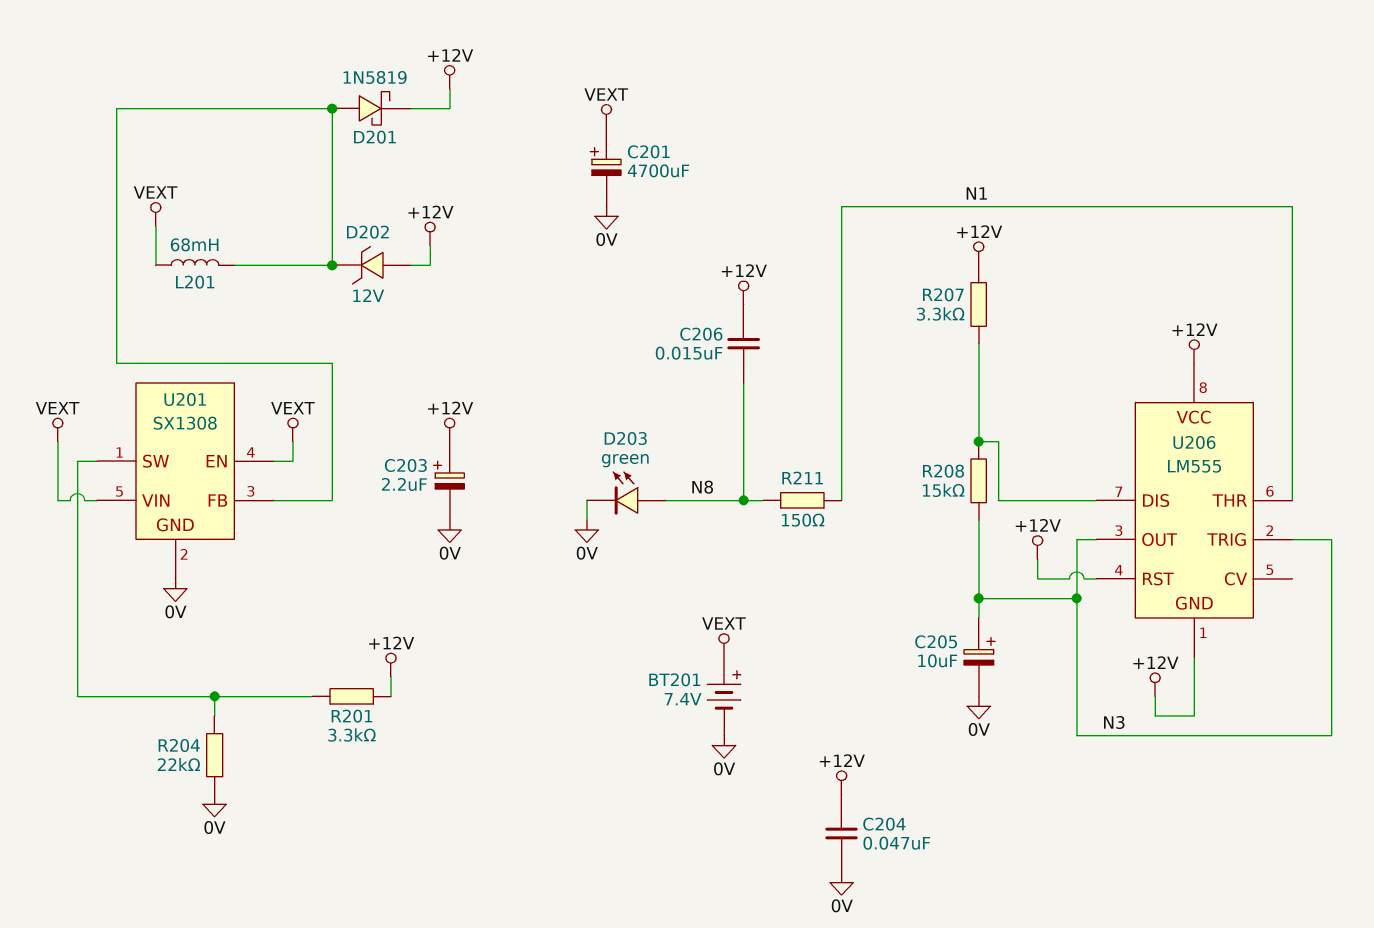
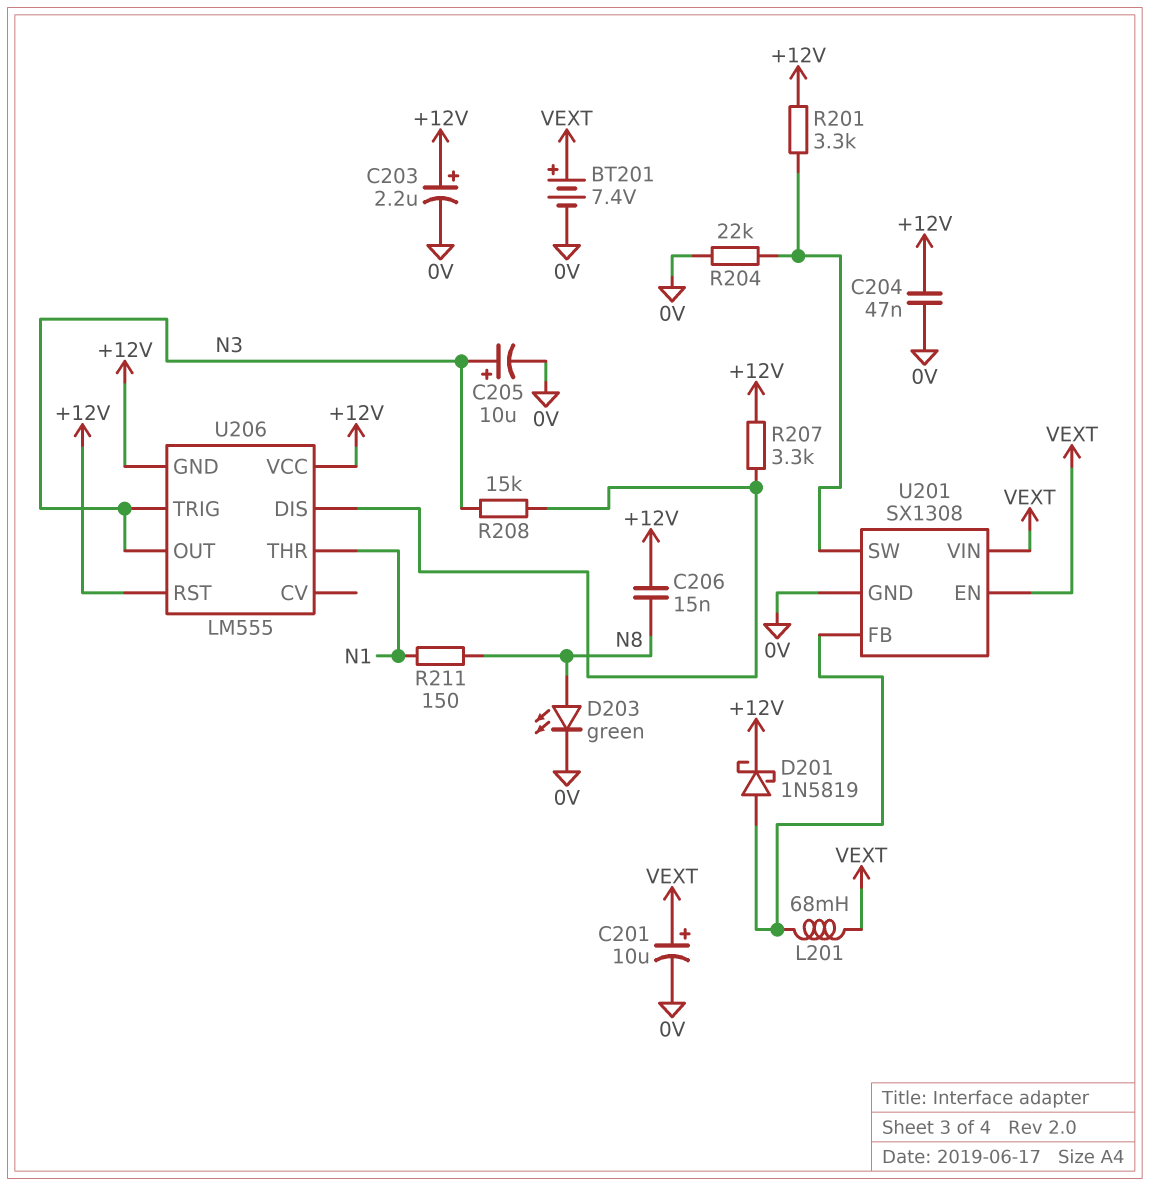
C201: 4700uF (plus VEXT, minus 0V) -> 10uF (plus VEXT, minus 0V)
D202: zener 12V (A +12V, K U201/FB) -> none

